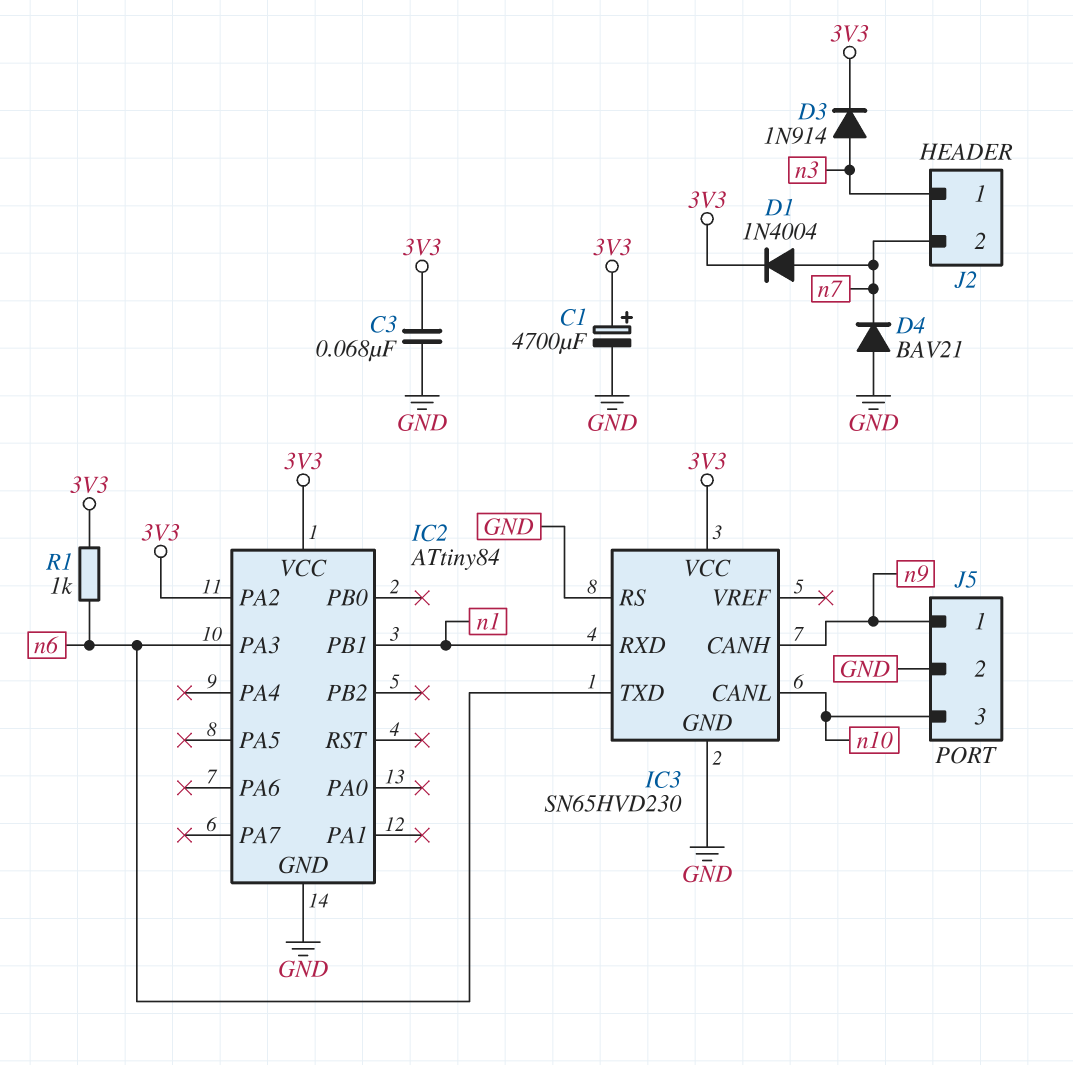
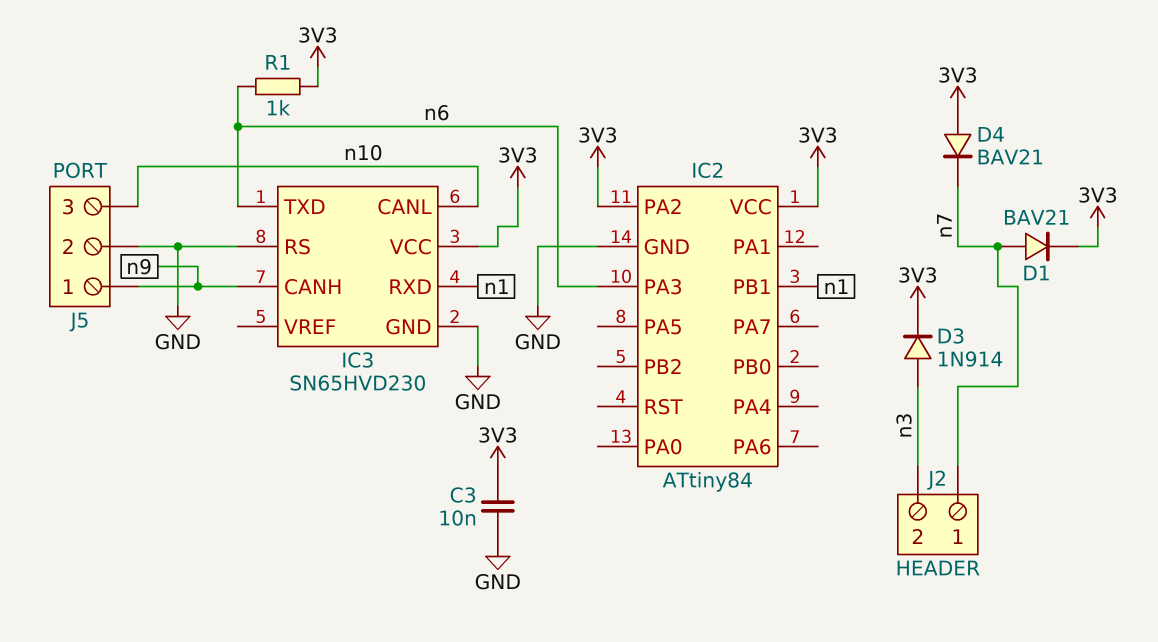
C1: 4700uF (plus 3V3, minus GND) -> none
C3: 68nF (3V3, GND) -> 10nF (3V3, GND)
D1: diode 1N4004 (A n7, K 3V3) -> diode BAV21 (A n7, K 3V3)
D4: diode BAV21 (A GND, K n7) -> diode BAV21 (A 3V3, K n7)
J2 pin 1: n3 -> n7
J2 pin 2: n7 -> n3

